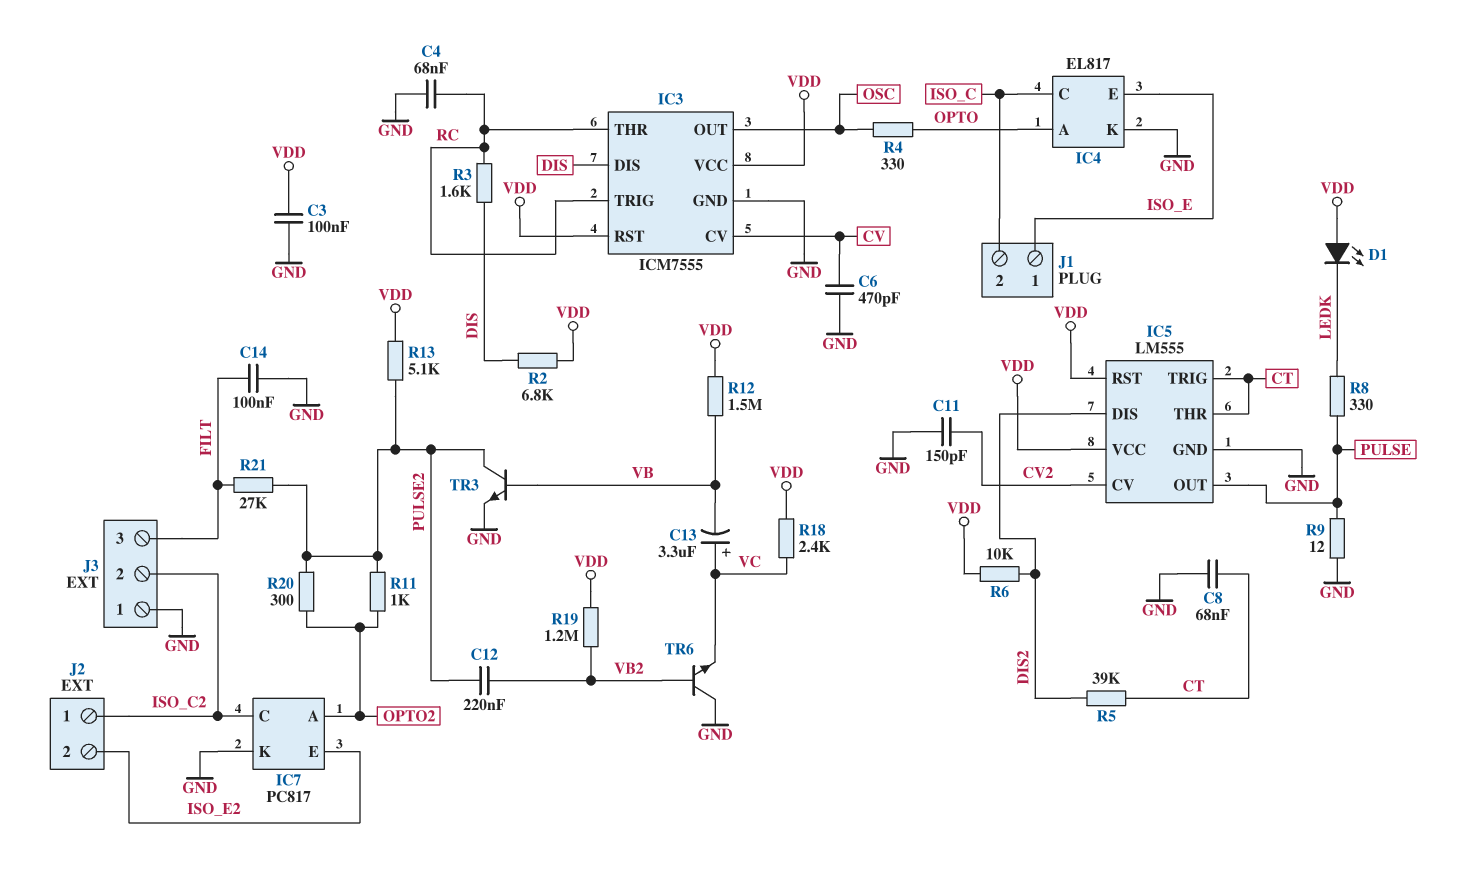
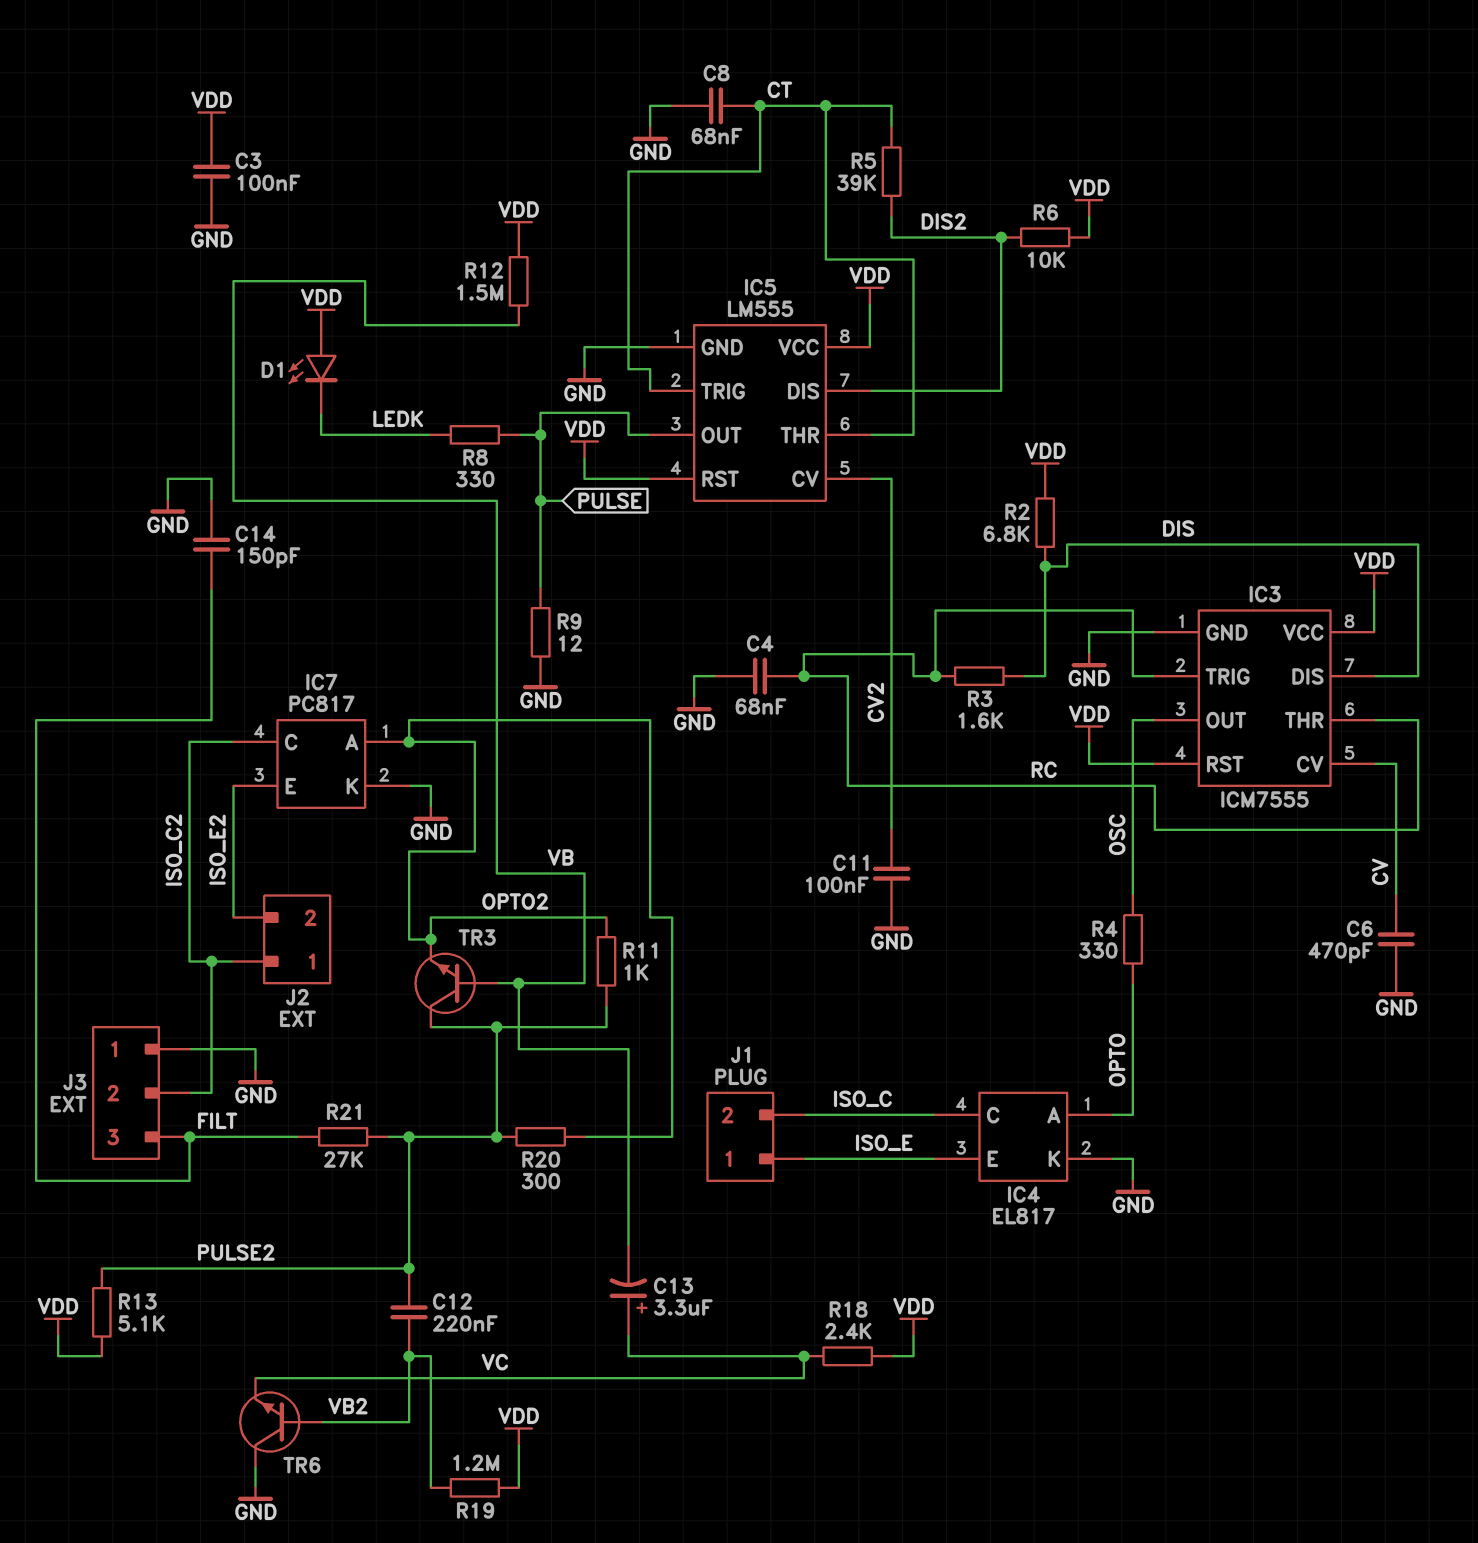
C11: 150pF (CV2, GND) -> 100nF (CV2, GND)
C14: 100nF (FILT, GND) -> 150pF (FILT, GND)
TR3: NPN (B VB, C PULSE2, E GND) -> NPN (B VB, C PULSE2, E OPTO2)

